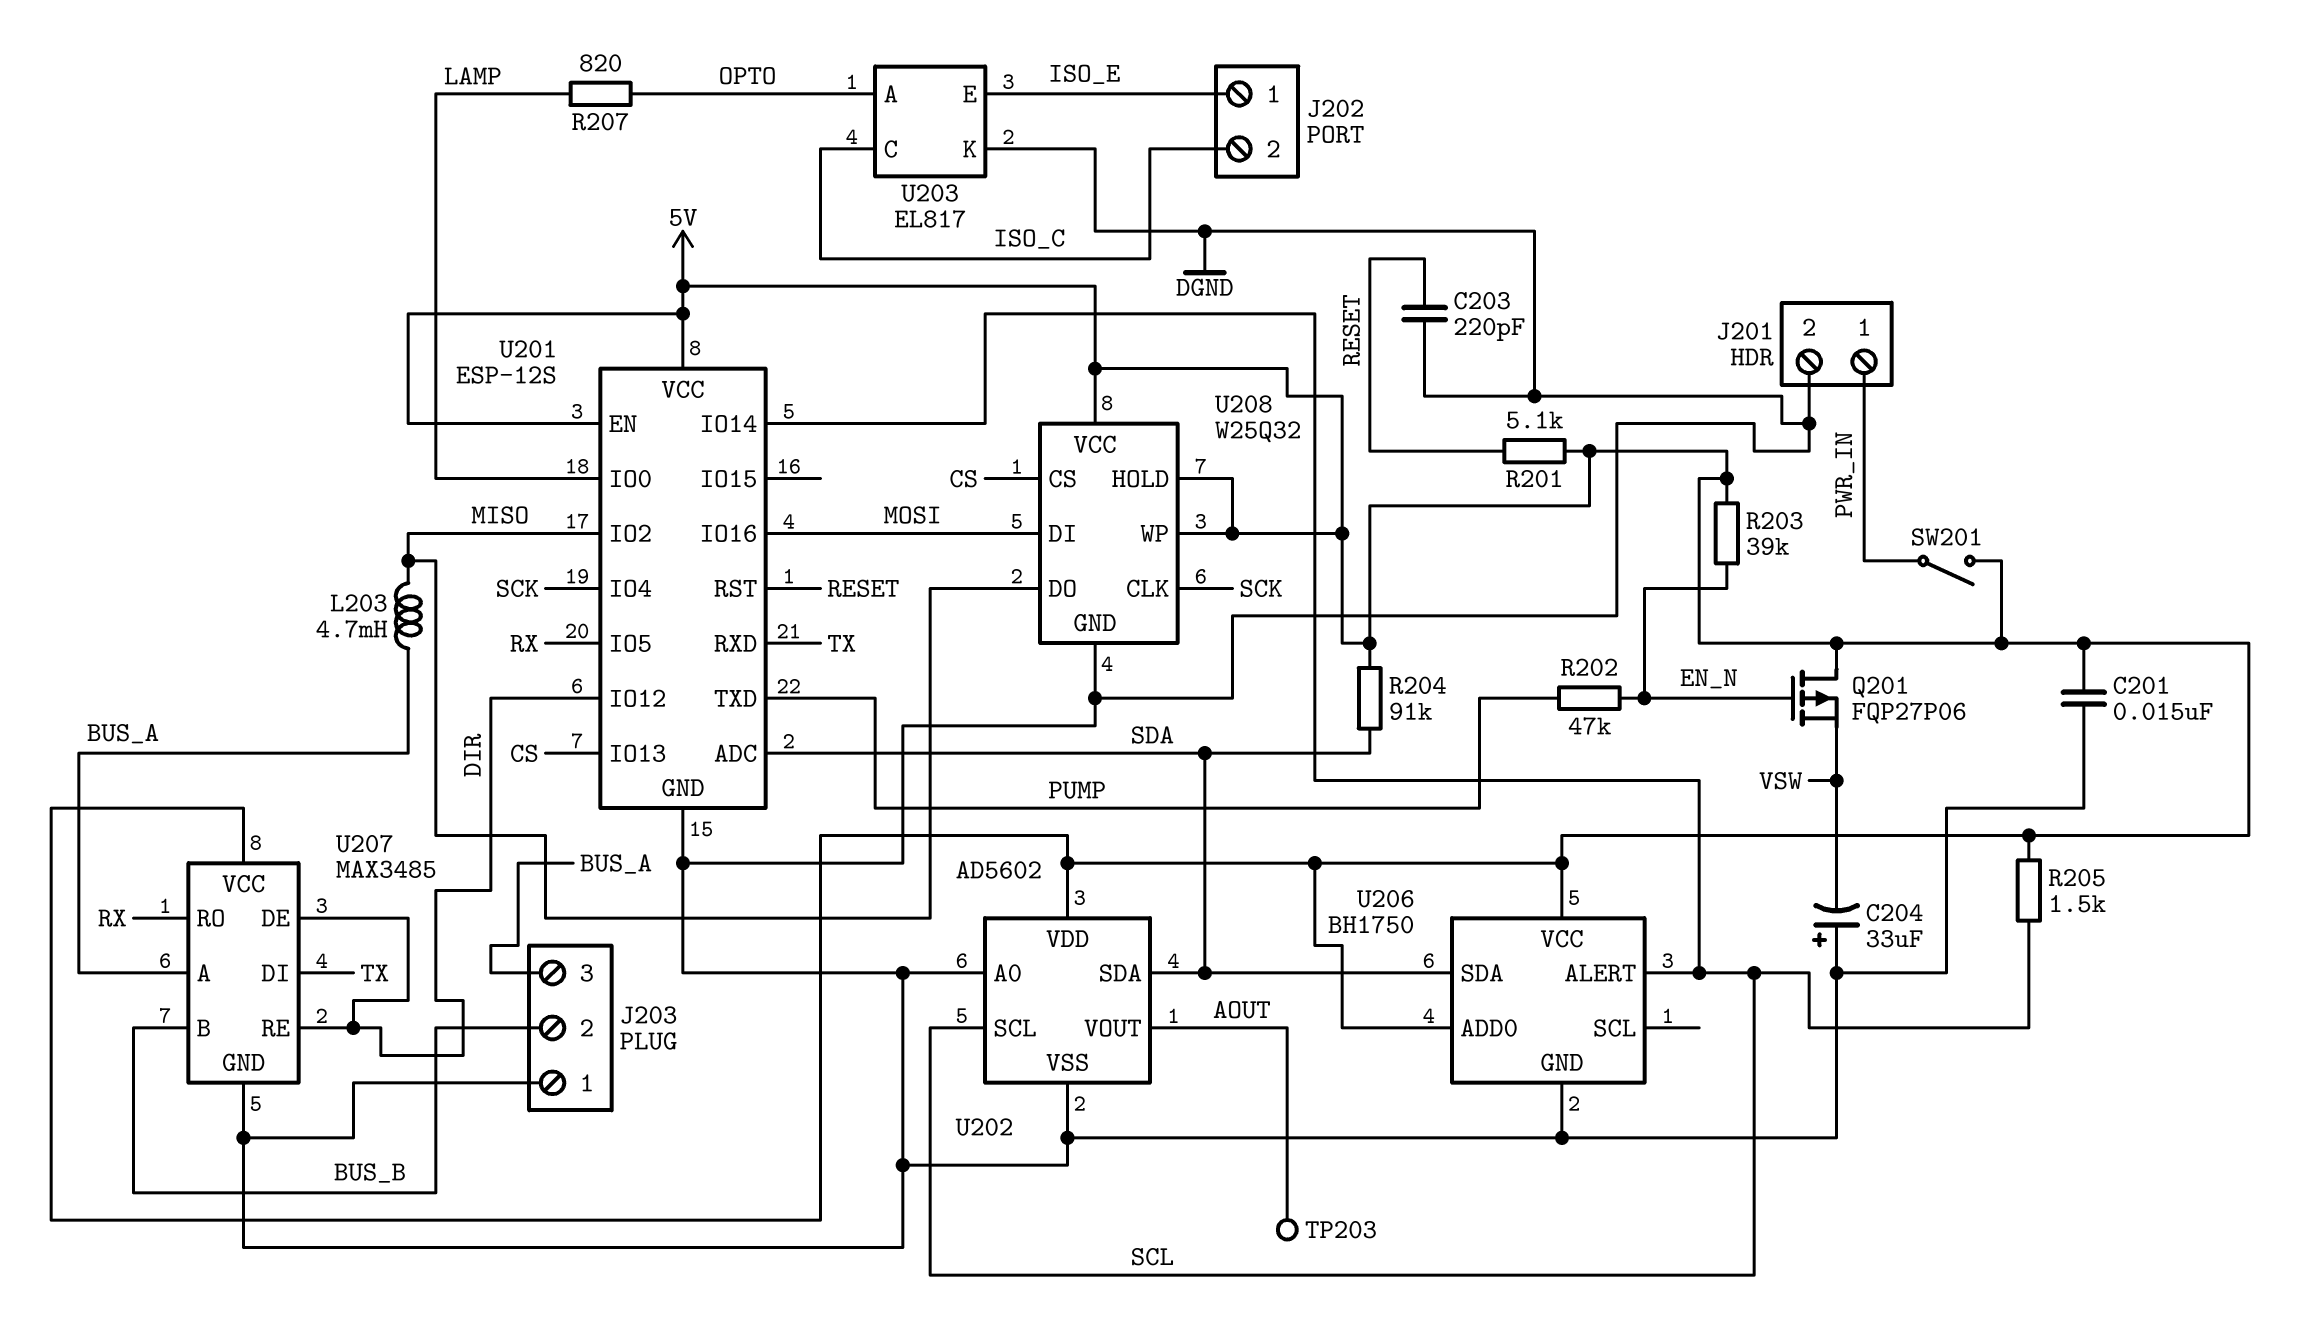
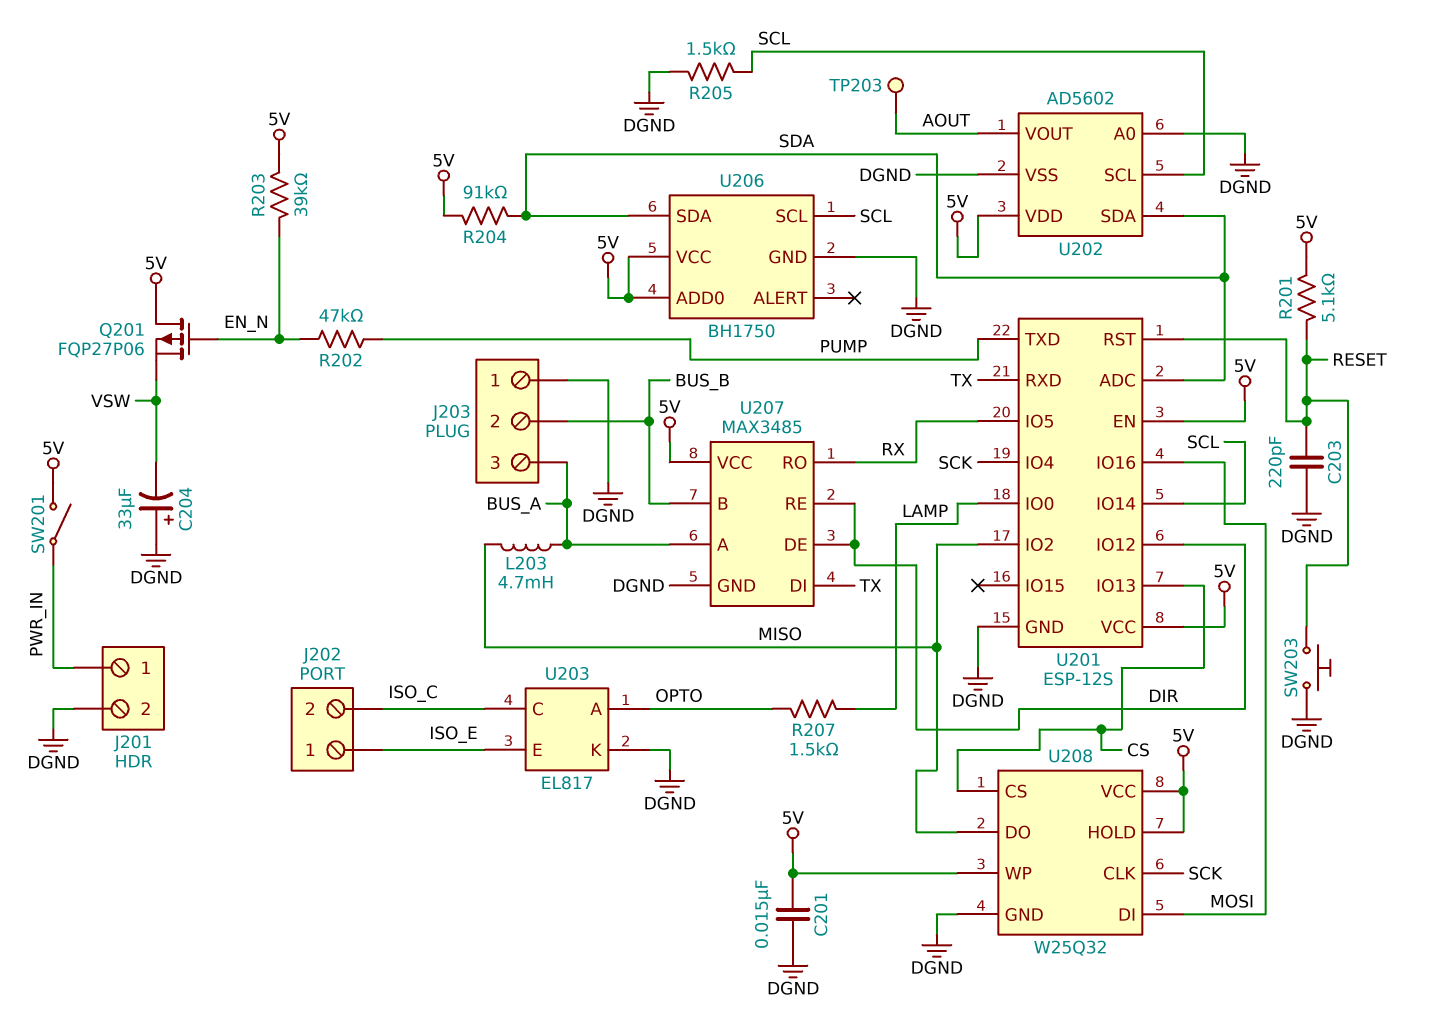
R205: 1.5k (5V, SCL) -> 1.5k (DGND, SCL)
R207: 820 (LAMP, OPTO) -> 1.5k (LAMP, OPTO)
SW203: none -> button (DGND, RESET)
U206 pin ALERT: SCL -> none
U206 pin SCL: none -> SCL

